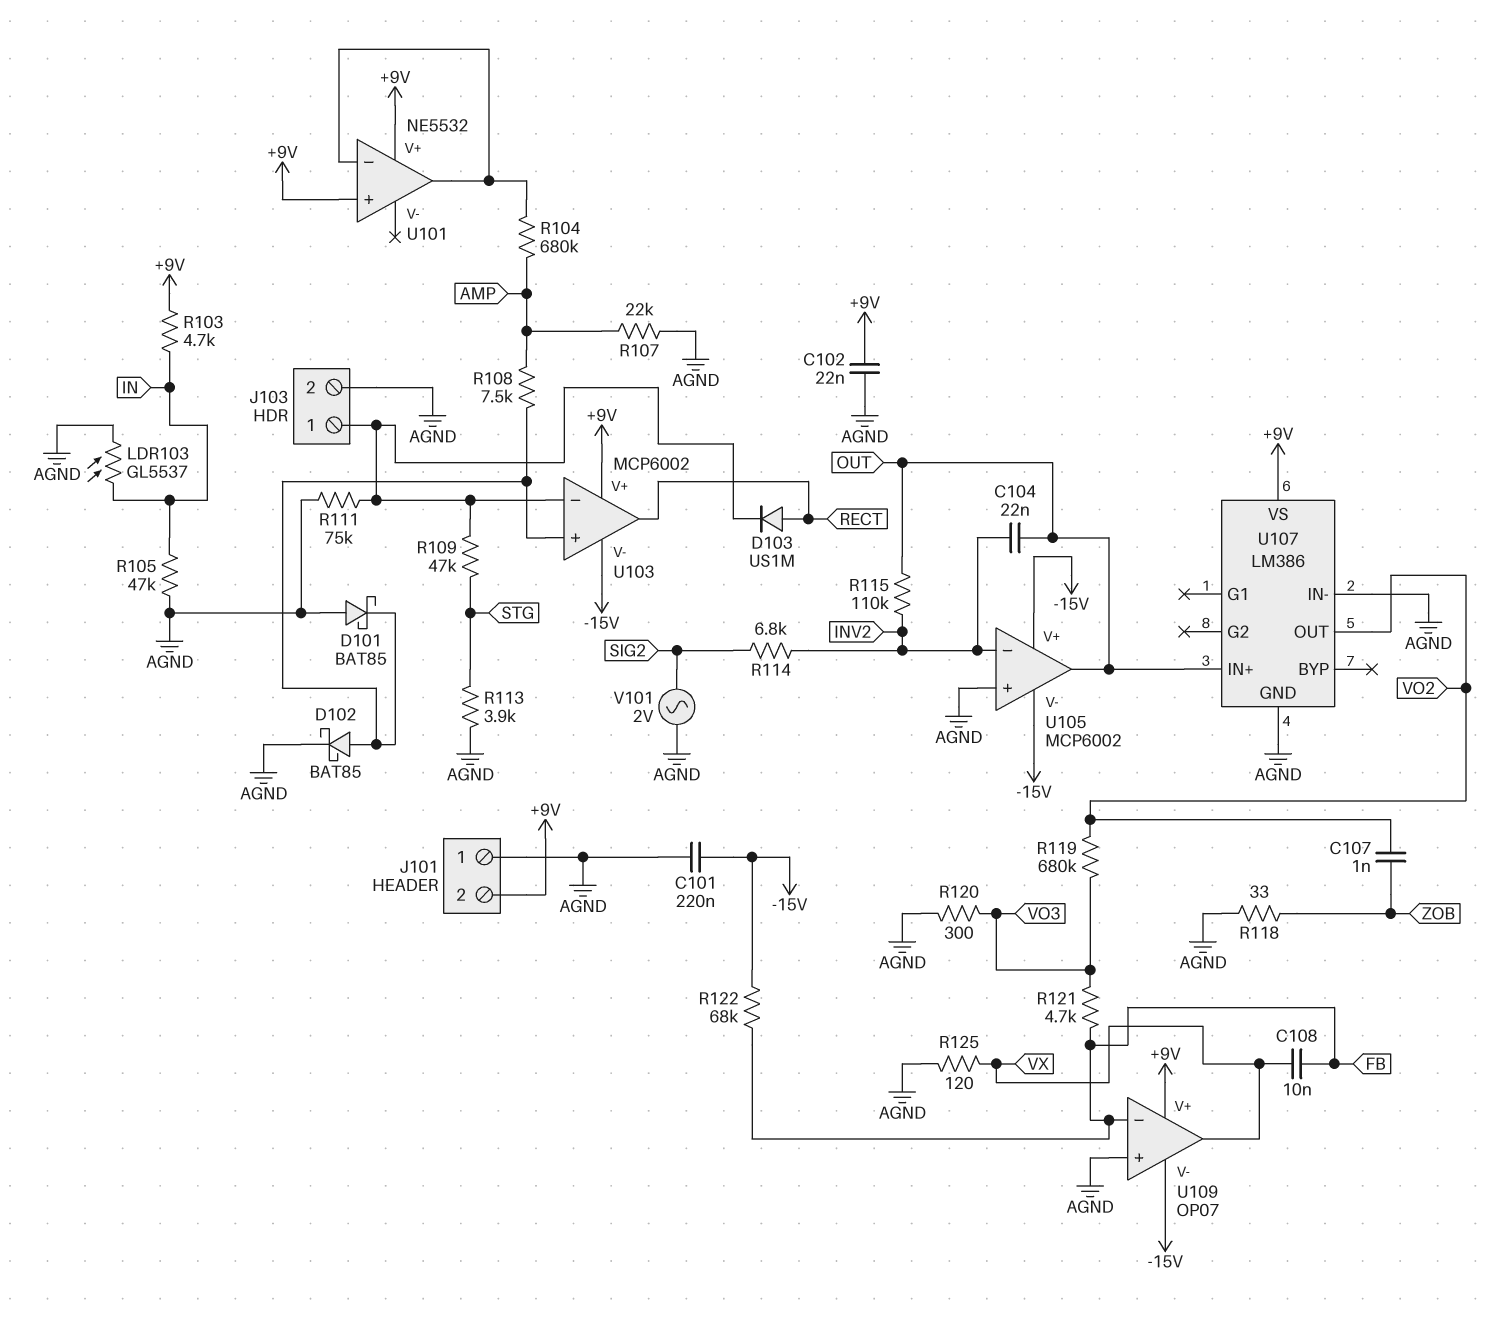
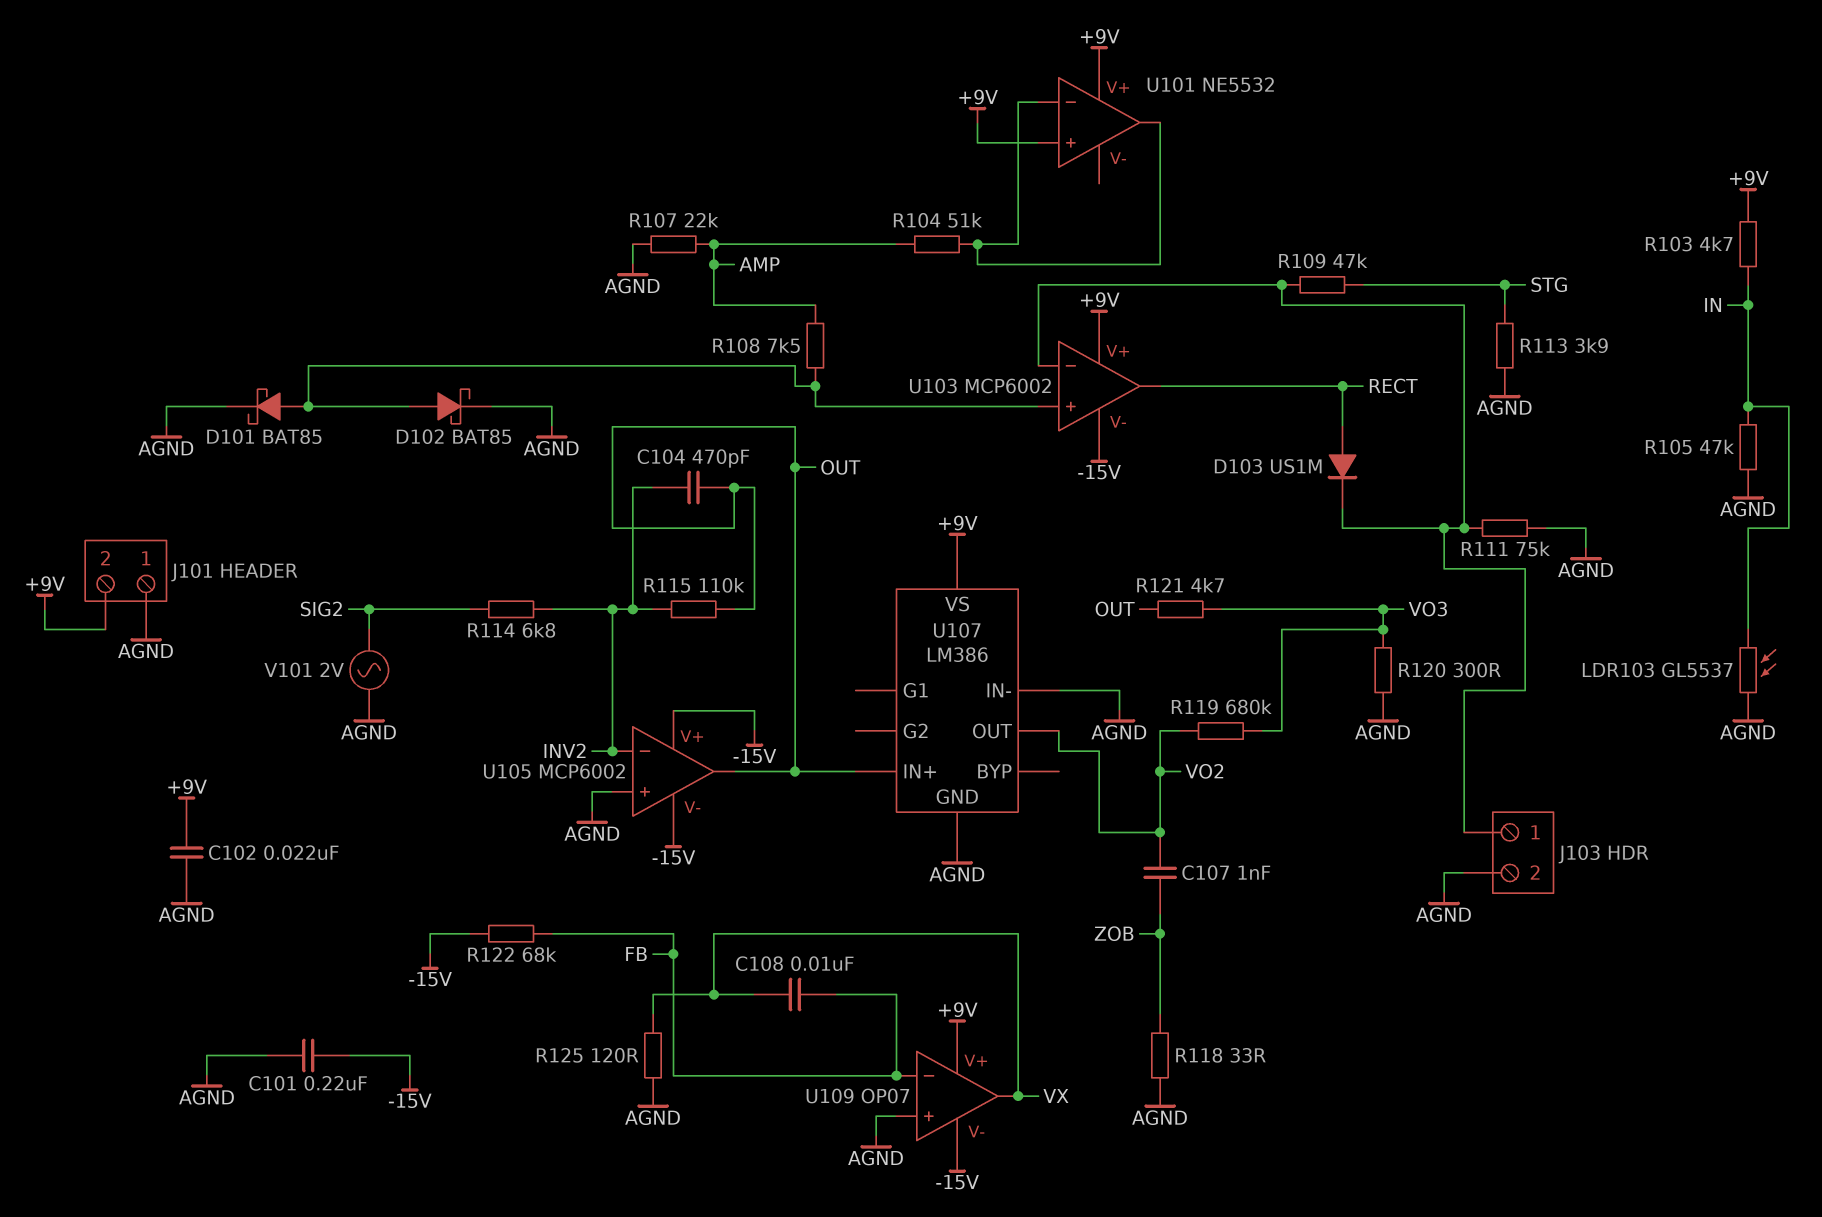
C104: 22nF (INV2, OUT) -> 470pF (INV2, OUT)
D101: schottky BAT85 (A AGND, K U103/in+) -> schottky BAT85 (A U103/in+, K AGND)
R104: 680k (AMP, U101/in-) -> 51k (AMP, U101/in-)
R121: 4.7k (FB, VO3) -> 4.7k (OUT, VO3)

